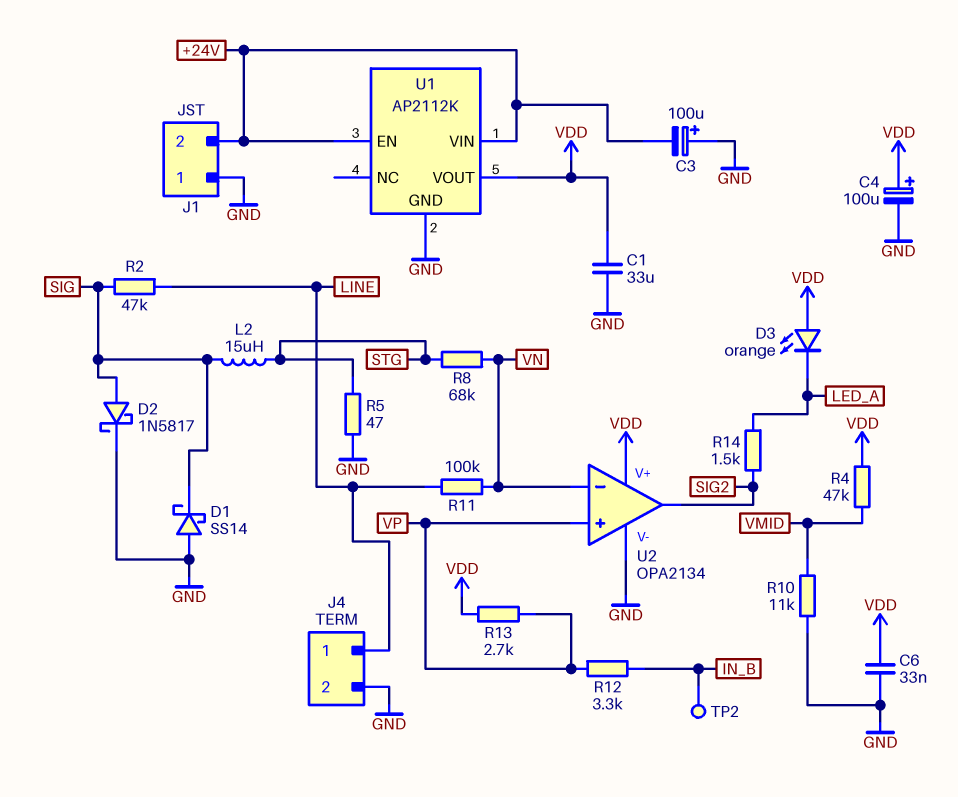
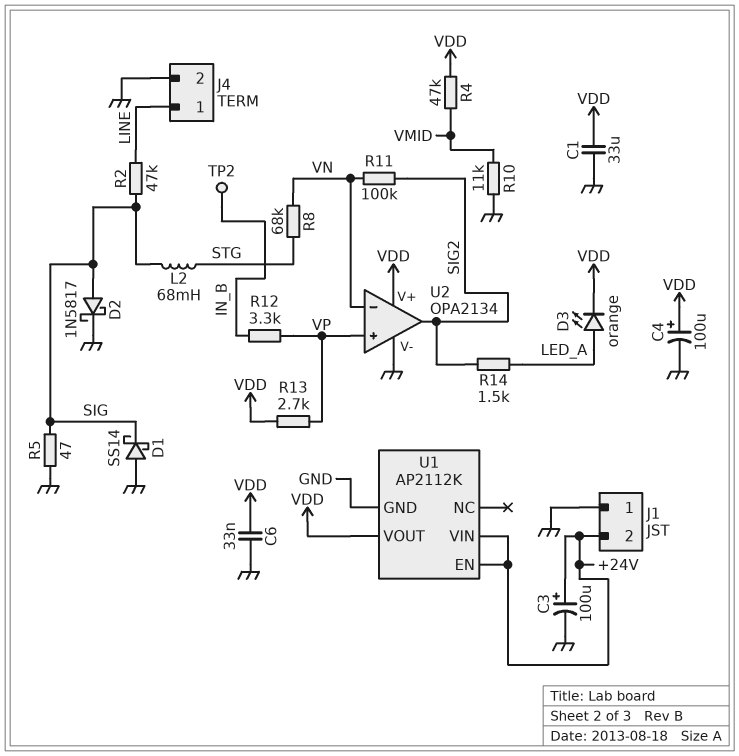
C3: 100uF (plus GND, minus +24V) -> 100uF (plus +24V, minus GND)
D3: LED orange (A VDD, K LED_A) -> LED orange (A LED_A, K VDD)
L2: 15uH (SIG, STG) -> 68mH (SIG, STG)
R5: 47 (GND, STG) -> 47 (GND, SIG)
R11: 100k (LINE, VN) -> 100k (SIG2, VN)

